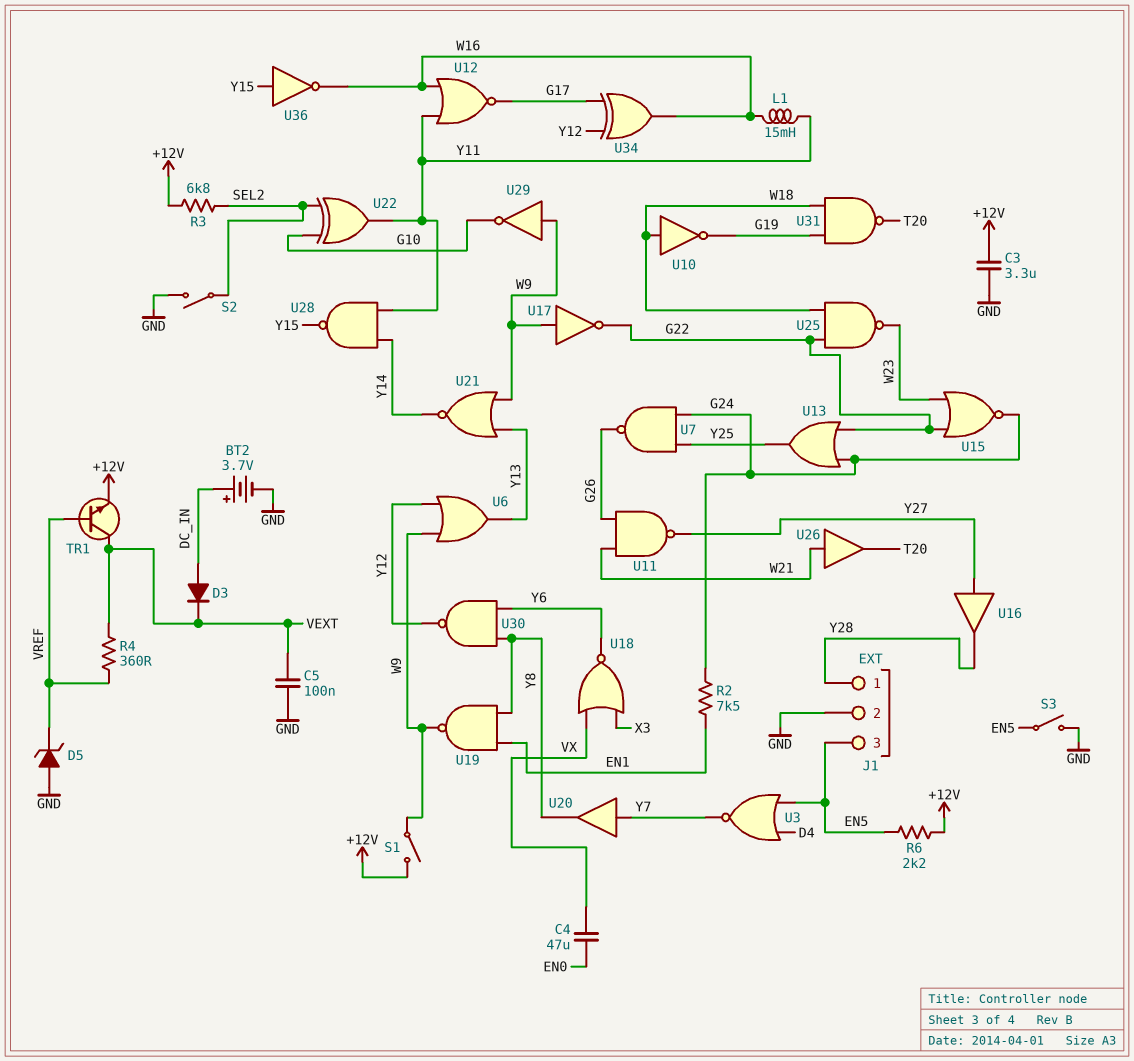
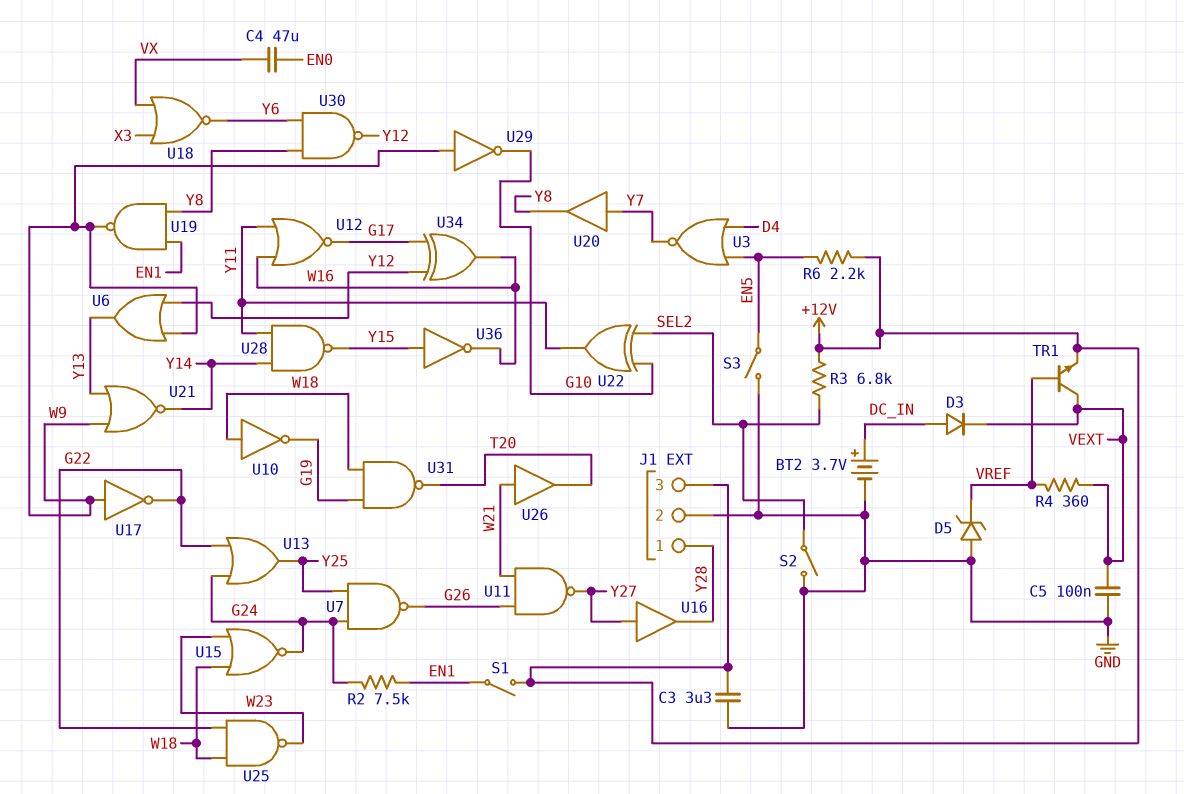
J1 pin 3: EN5 -> +12V
L1: 15mH (W16, Y11) -> none
S1: switch (+12V, W9) -> switch (+12V, EN1)
U15: NOR (in G22, in W23, out G24) -> NOR (in W18, in W23, out G24)

